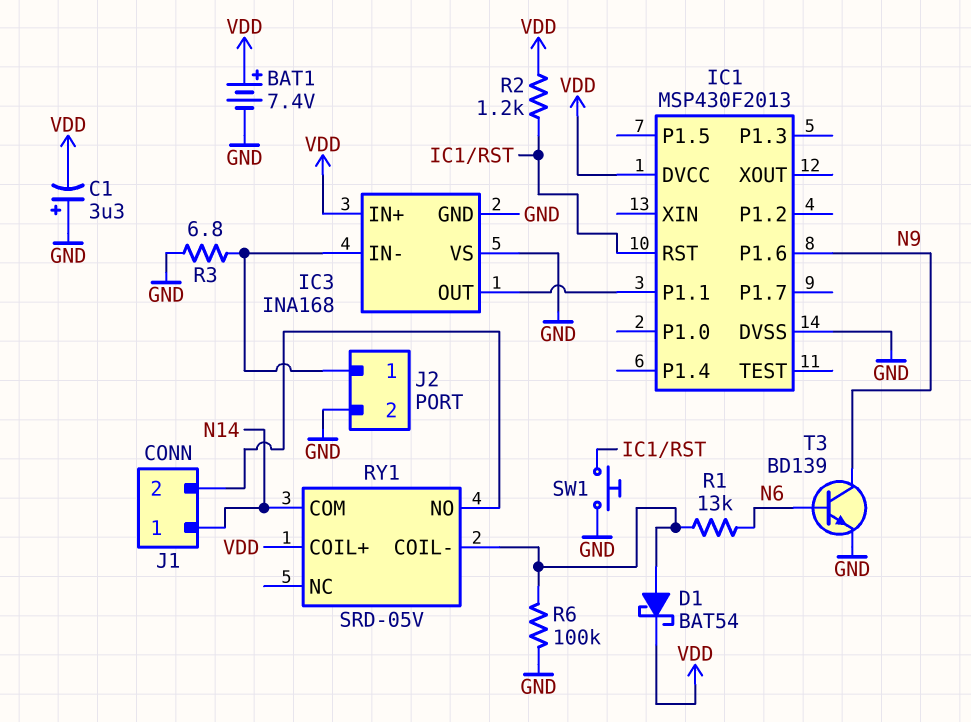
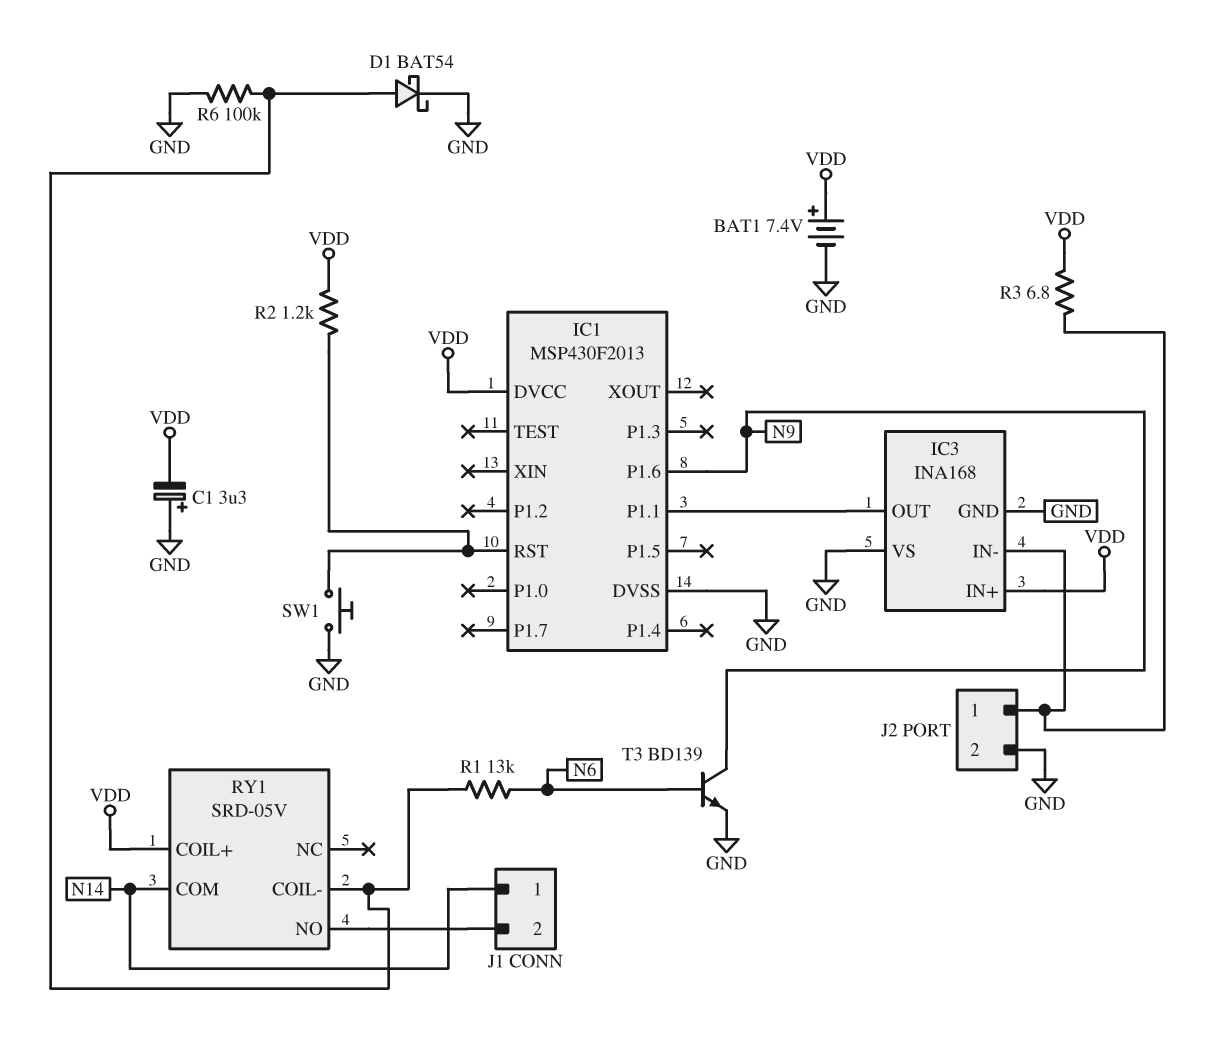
D1: schottky BAT54 (A RY1/COIL-, K VDD) -> schottky BAT54 (A RY1/COIL-, K GND)
R3: 6.8 (GND, IC3/IN-) -> 6.8 (IC3/IN-, VDD)

